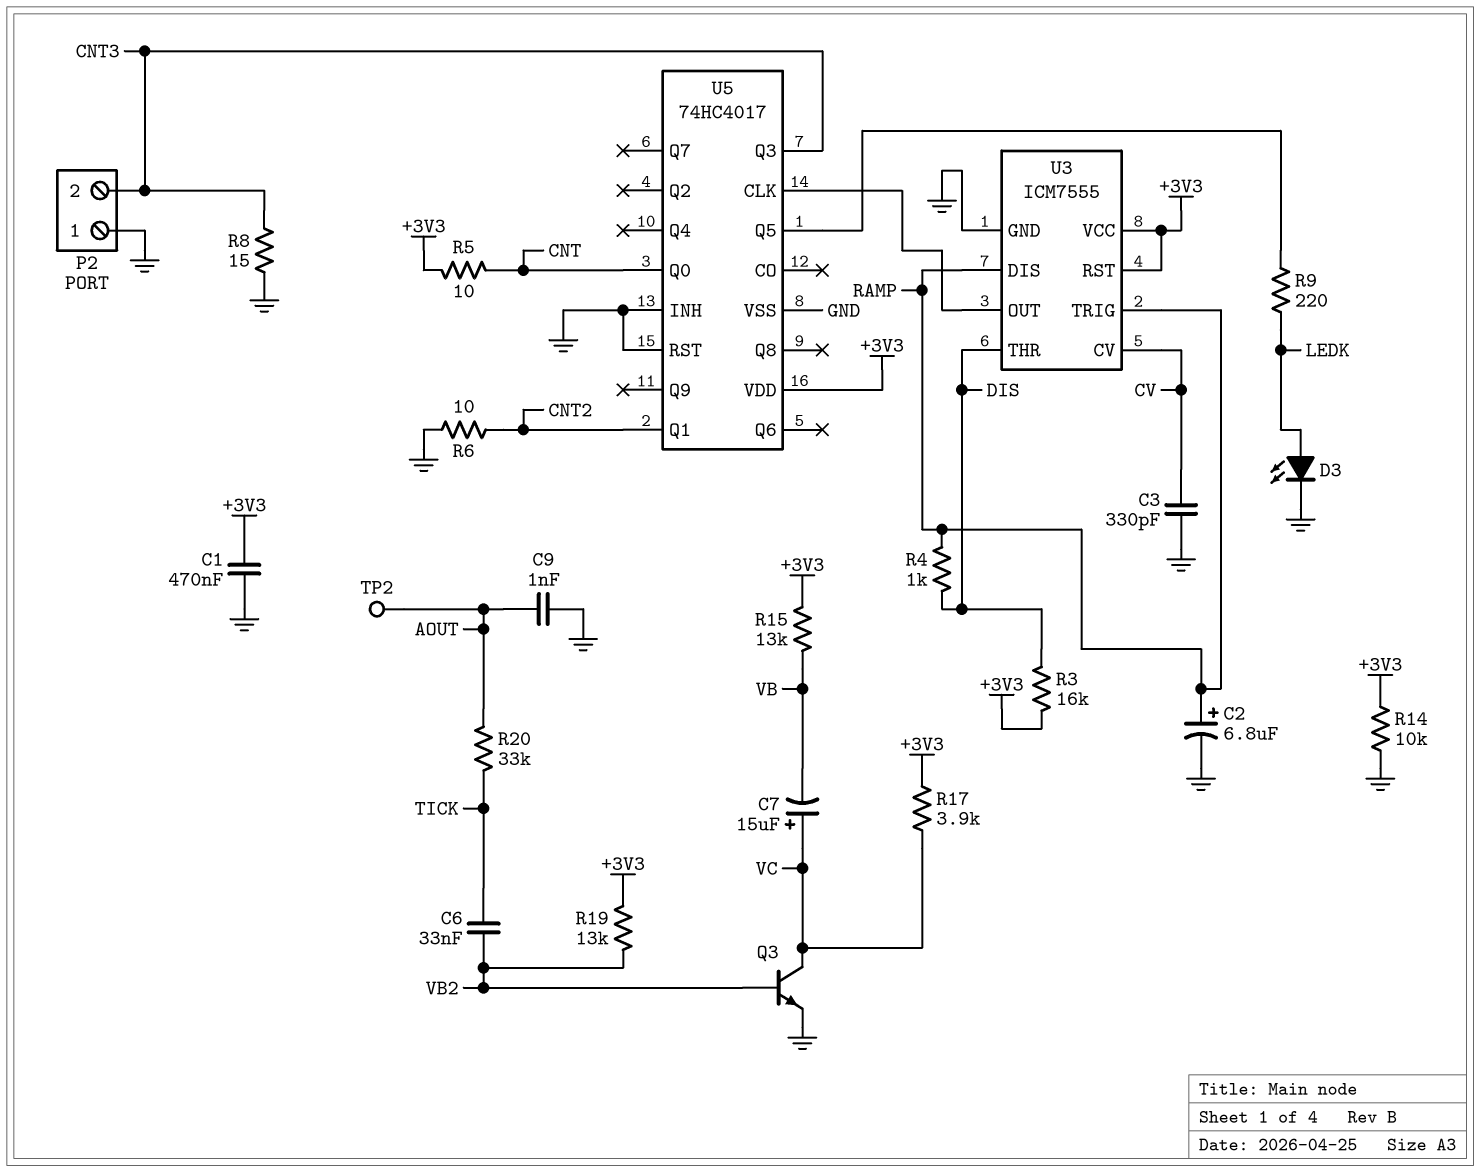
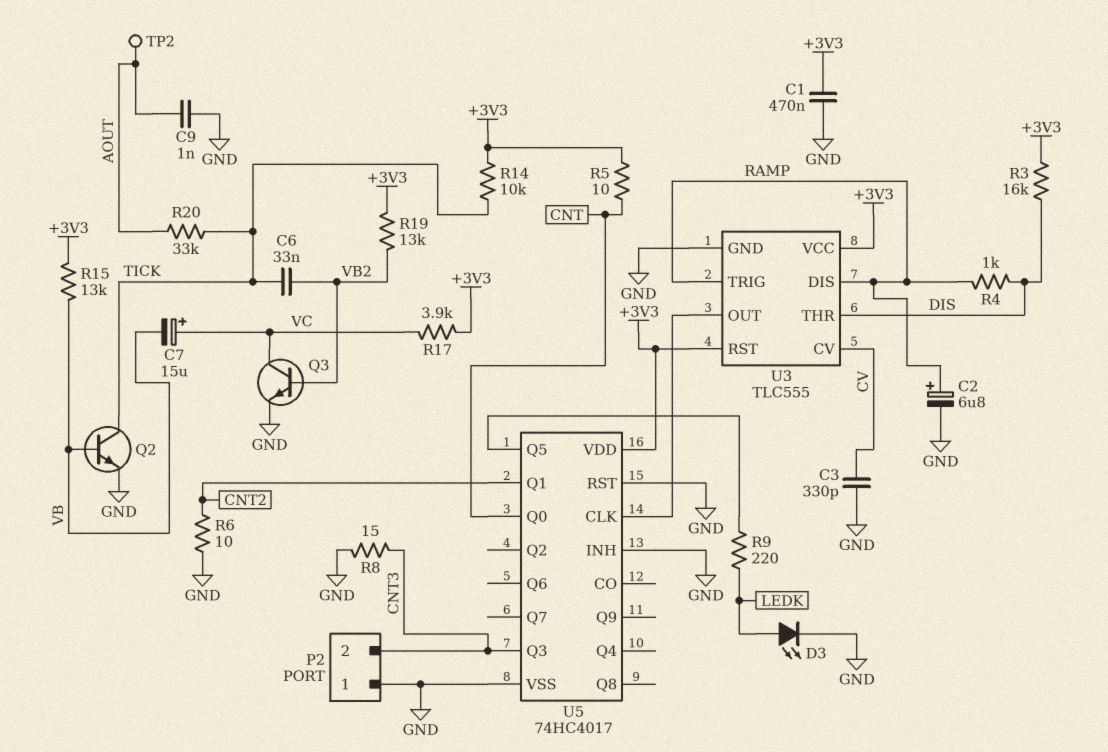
Q2: none -> NPN (B VB, C TICK, E GND)
R14: 10k (+3V3, GND) -> 10k (+3V3, TICK)
U3: ICM7555 -> TLC555

